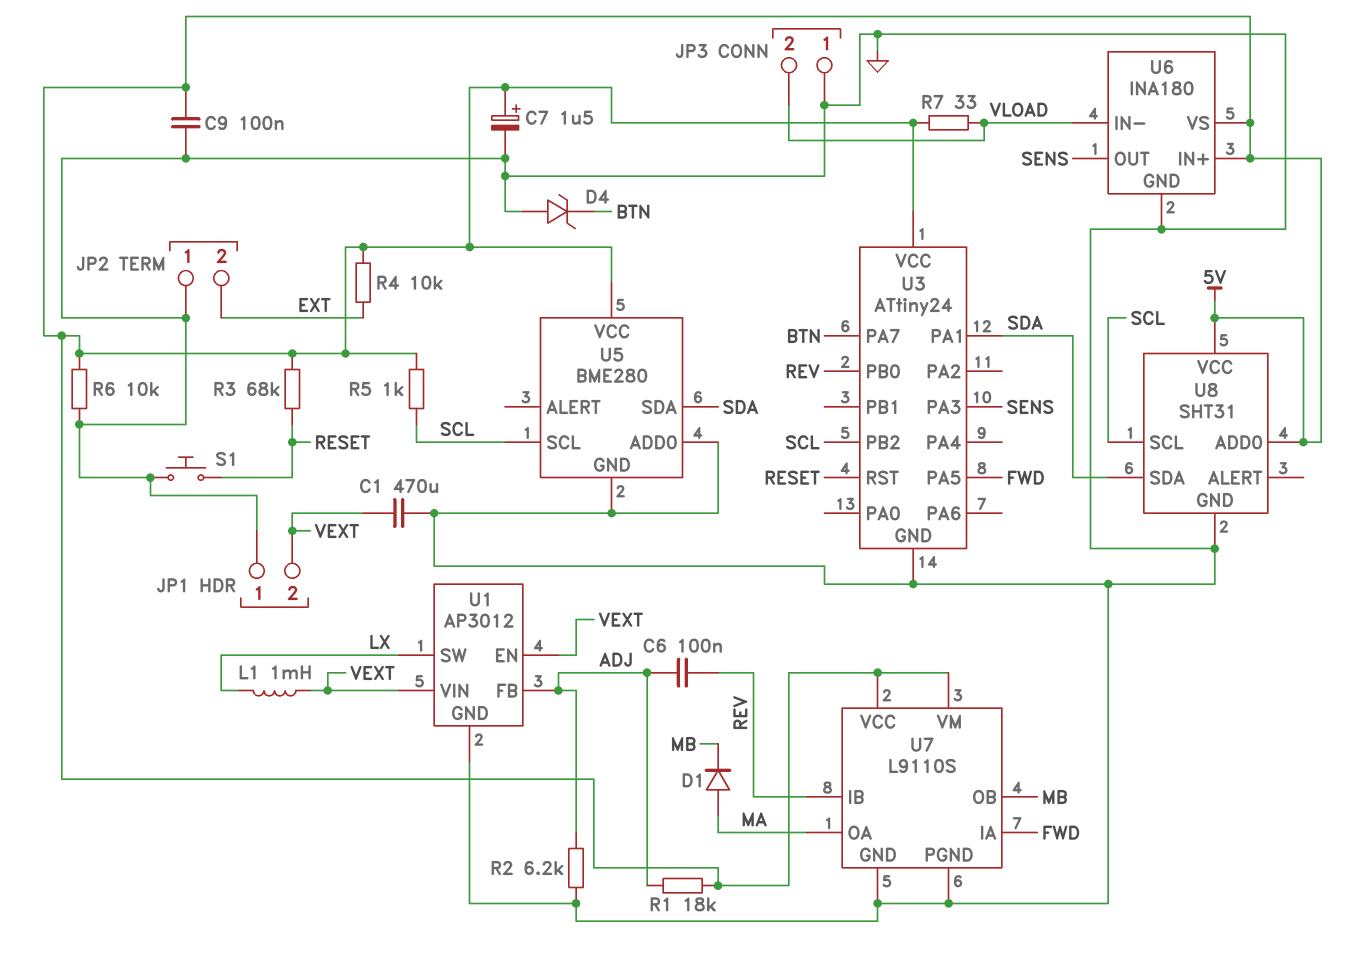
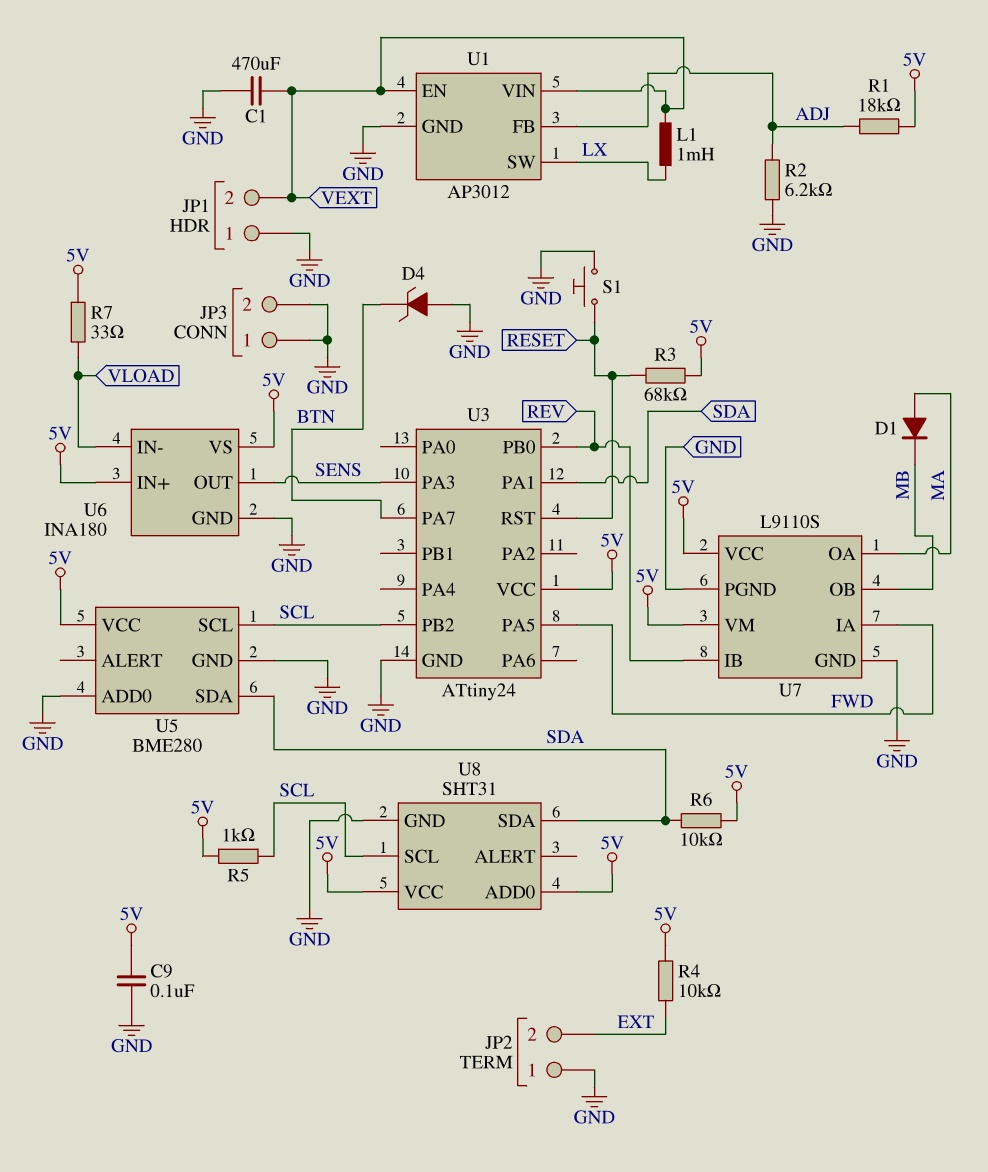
C6: 100nF (ADJ, REV) -> none
C7: 1.5uF (plus 5V, minus GND) -> none
JP3 pin 2: VLOAD -> GND
R6: 10k (5V, GND) -> 10k (5V, SDA)

